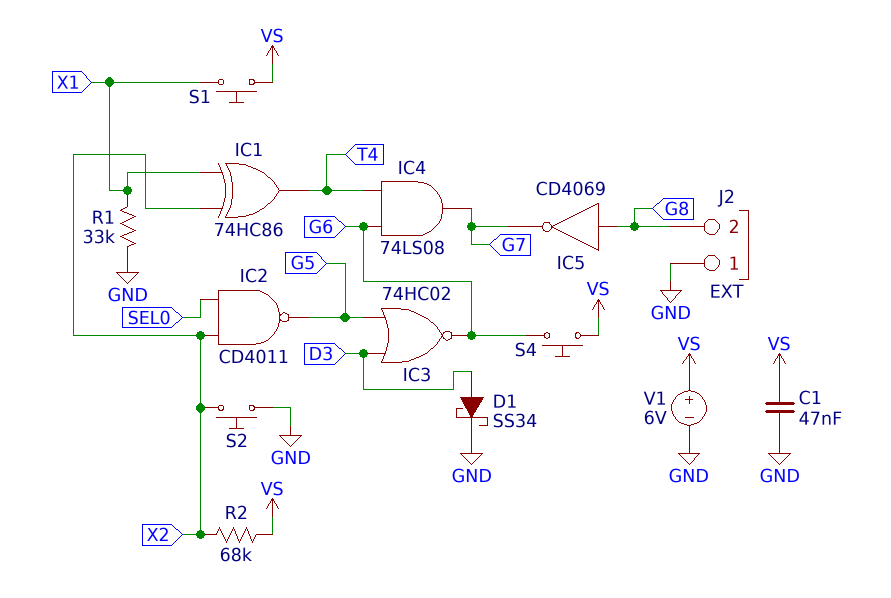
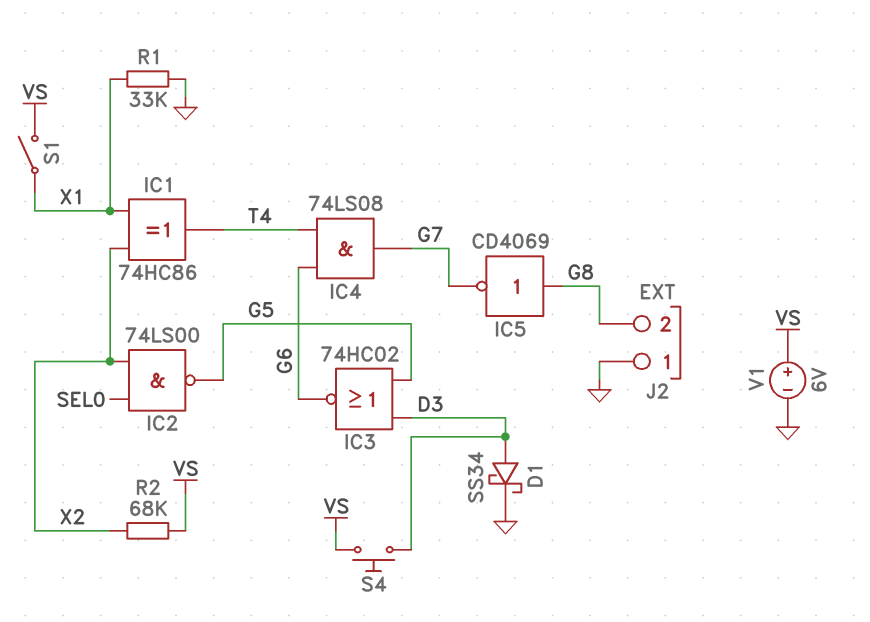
C1: 47nF (GND, VS) -> none
IC2: NAND CD4011 (in SEL0, in X2, out G5) -> NAND 74LS00 (in SEL0, in X2, out G5)
S1: button (VS, X1) -> switch (VS, X1)
S2: button (GND, X2) -> none
S4: button (G6, VS) -> button (D3, VS)

